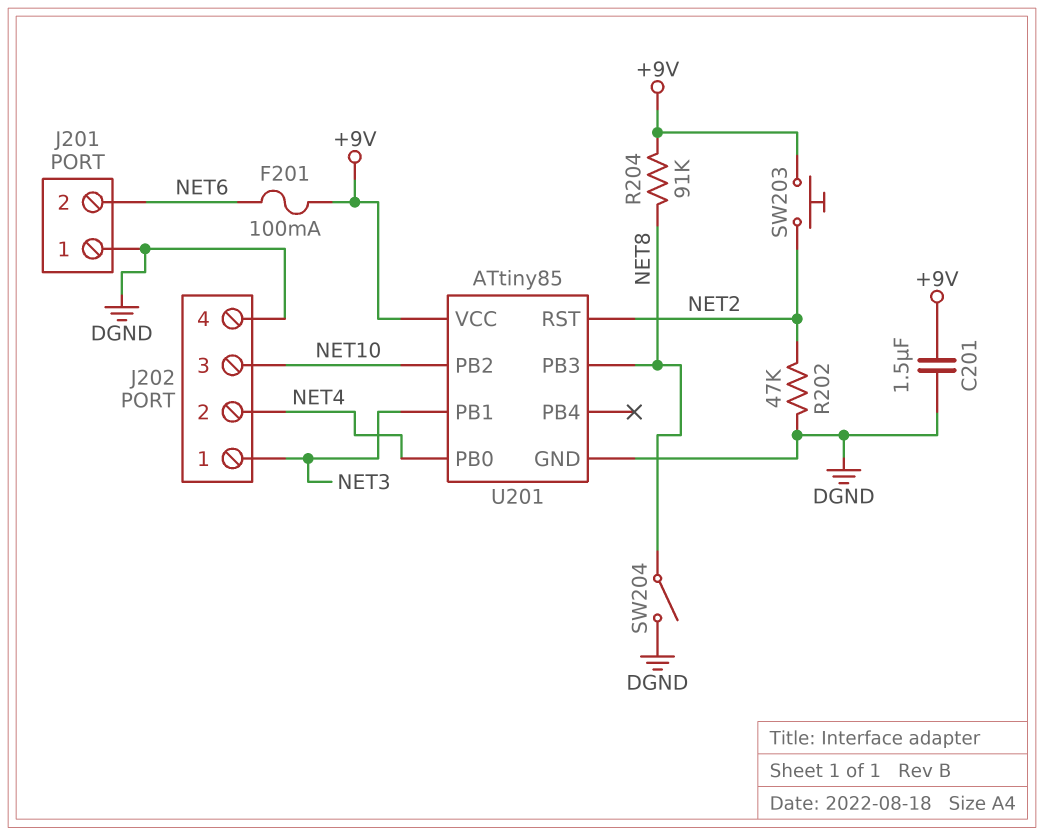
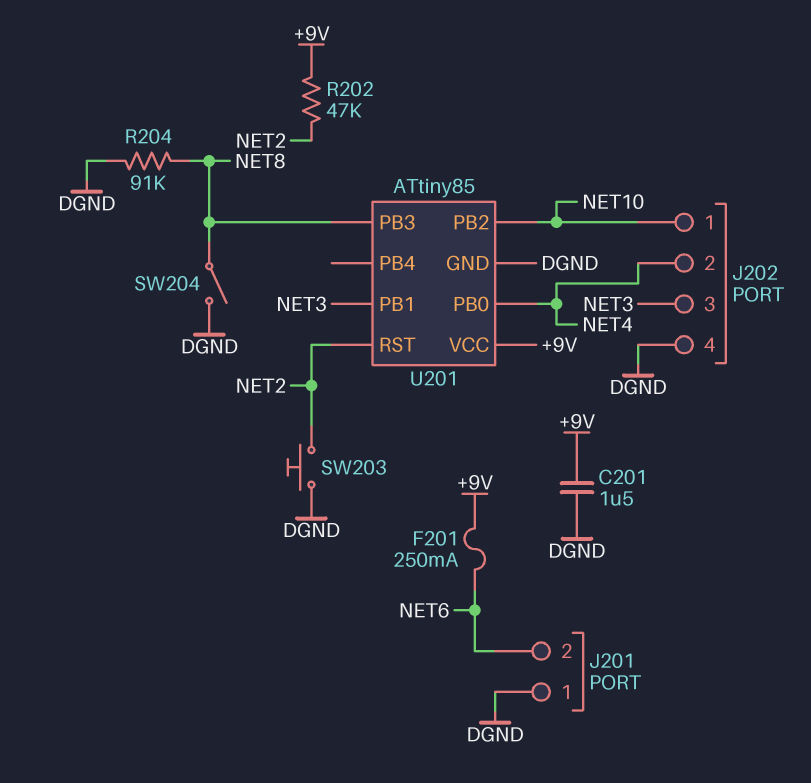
F201: 100mA (+9V, NET6) -> 250mA (+9V, NET6)
J202 pin 1: NET3 -> NET10
J202 pin 3: NET10 -> NET3
R202: 47k (DGND, NET2) -> 47k (+9V, NET2)
R204: 91k (+9V, NET8) -> 91k (DGND, NET8)
SW203: button (+9V, NET2) -> button (DGND, NET2)

